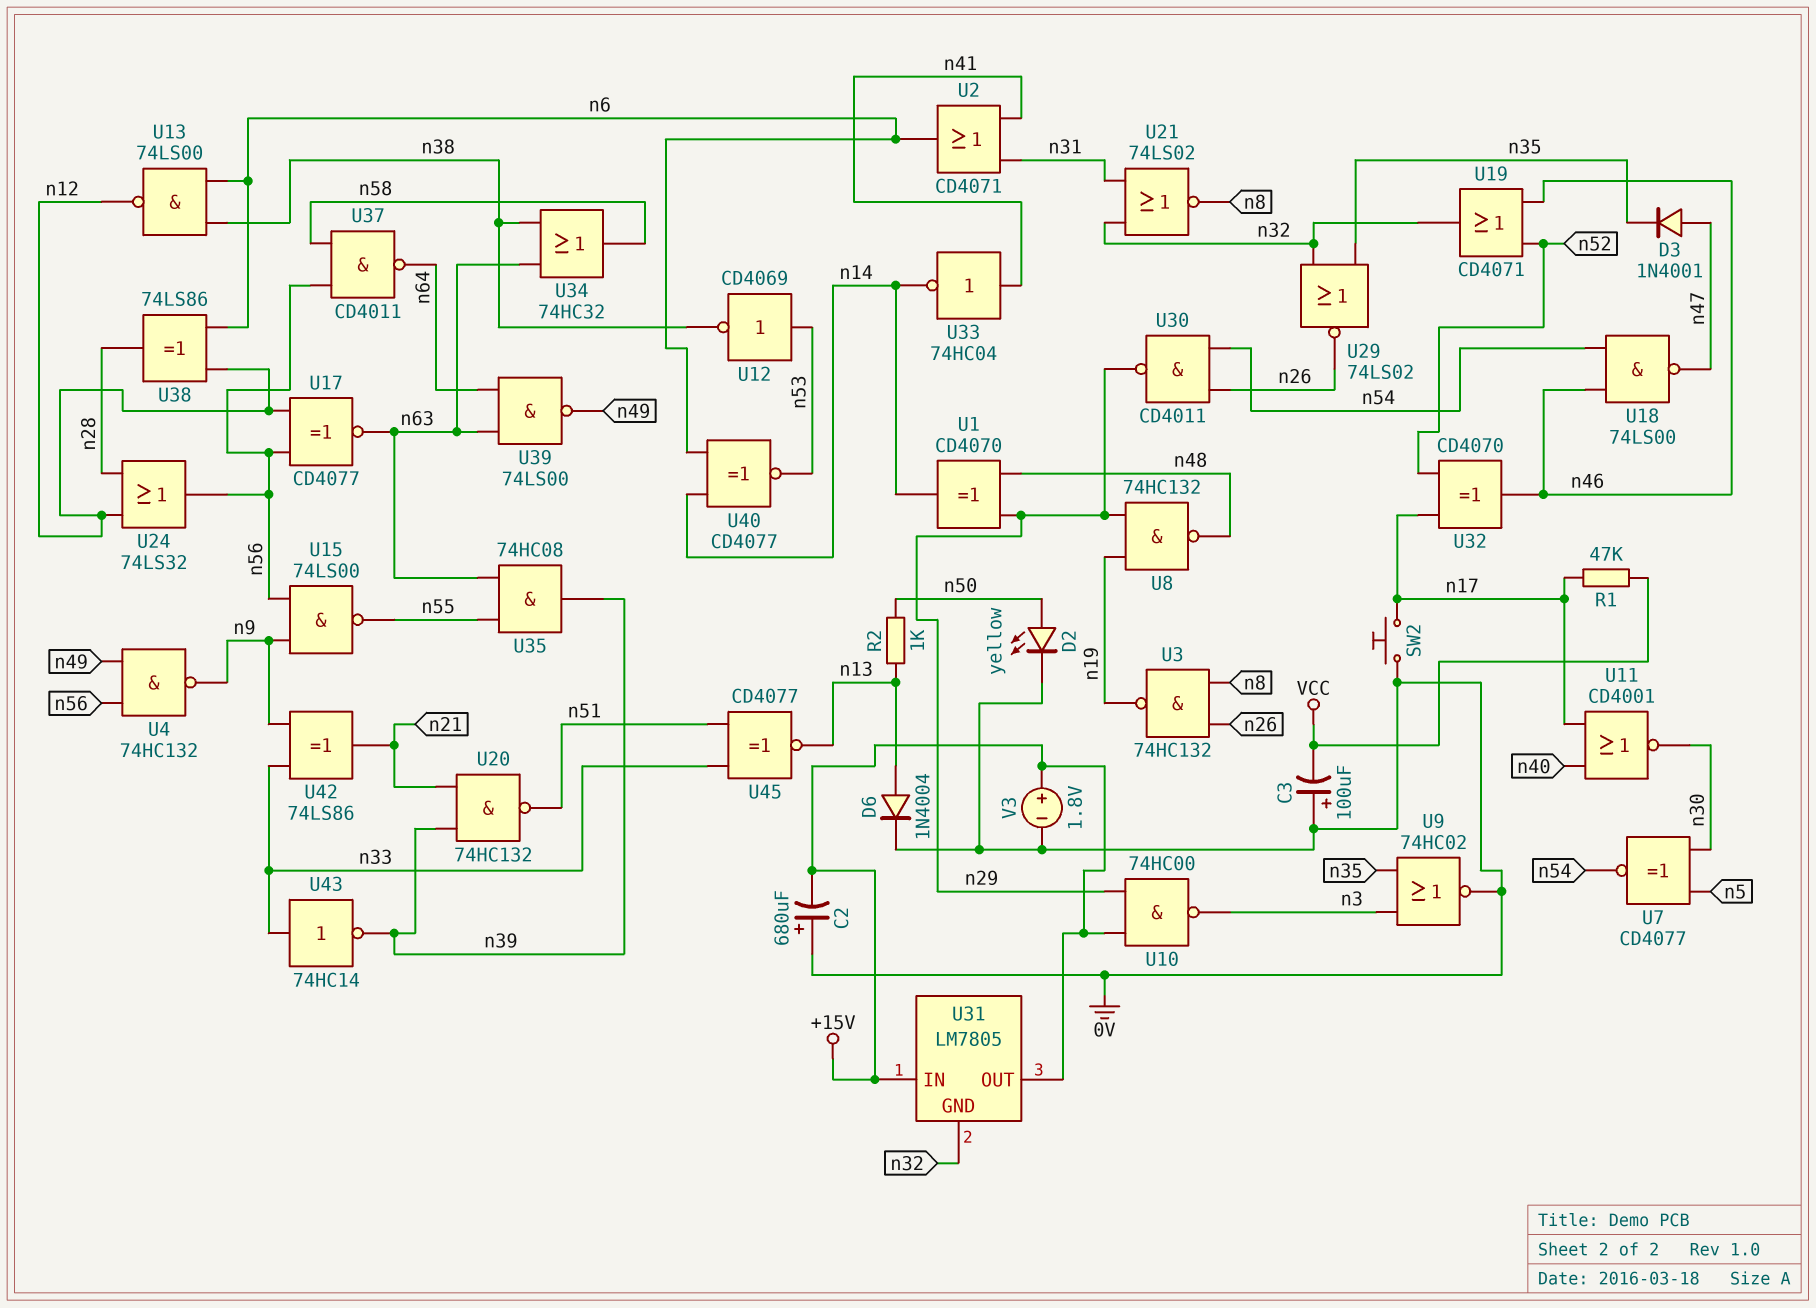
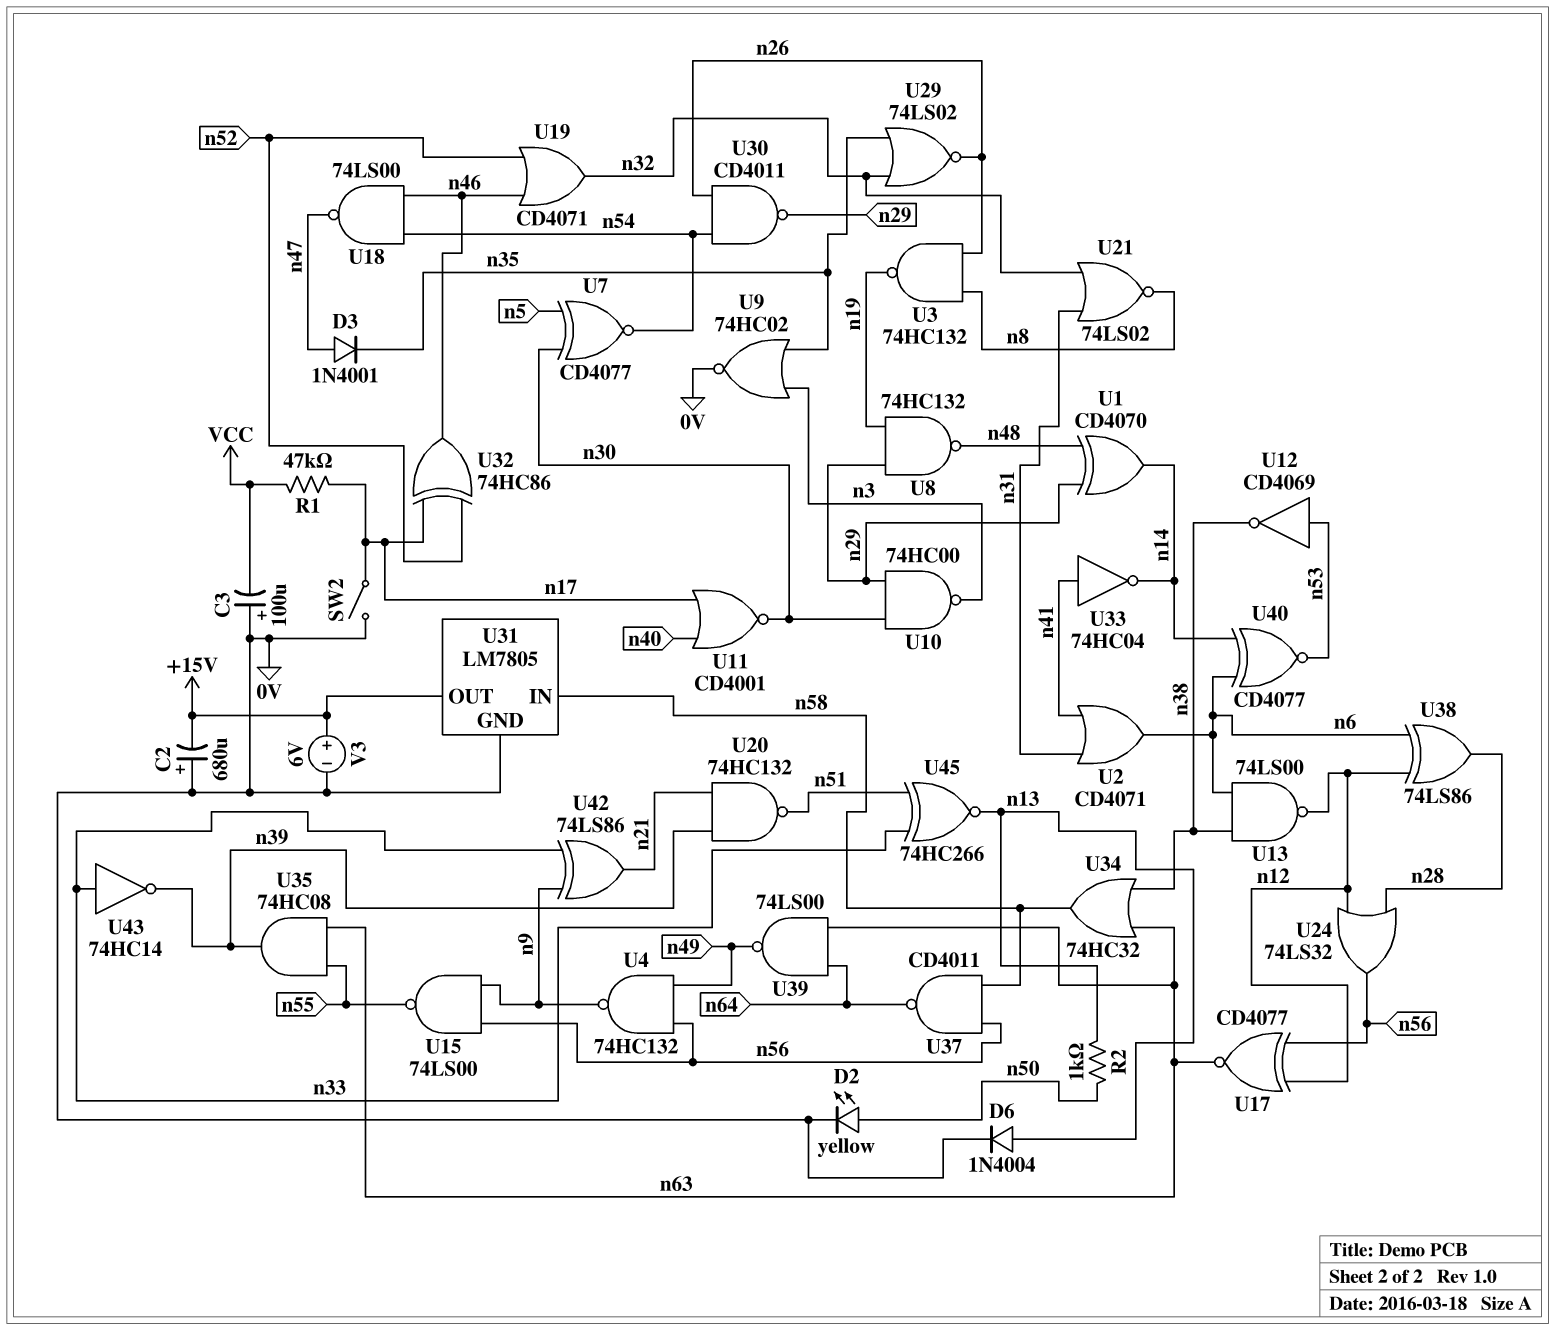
SW2: button (0V, n17) -> switch (0V, n17)
U10: NAND 74HC00 (in +15V, in n29, out n3) -> NAND 74HC00 (in n29, in n30, out n3)
U31 pin GND: n32 -> 0V
U31 pin IN: +15V -> n58
U32: XOR CD4070 (in n17, in n52, out n46) -> XOR 74HC86 (in n17, in n52, out n46)
U45: XNOR CD4077 (in n33, in n51, out n13) -> XNOR 74HC266 (in n33, in n51, out n13)
V3: 1.8V (plus +15V, minus 0V) -> 6V (plus +15V, minus 0V)

